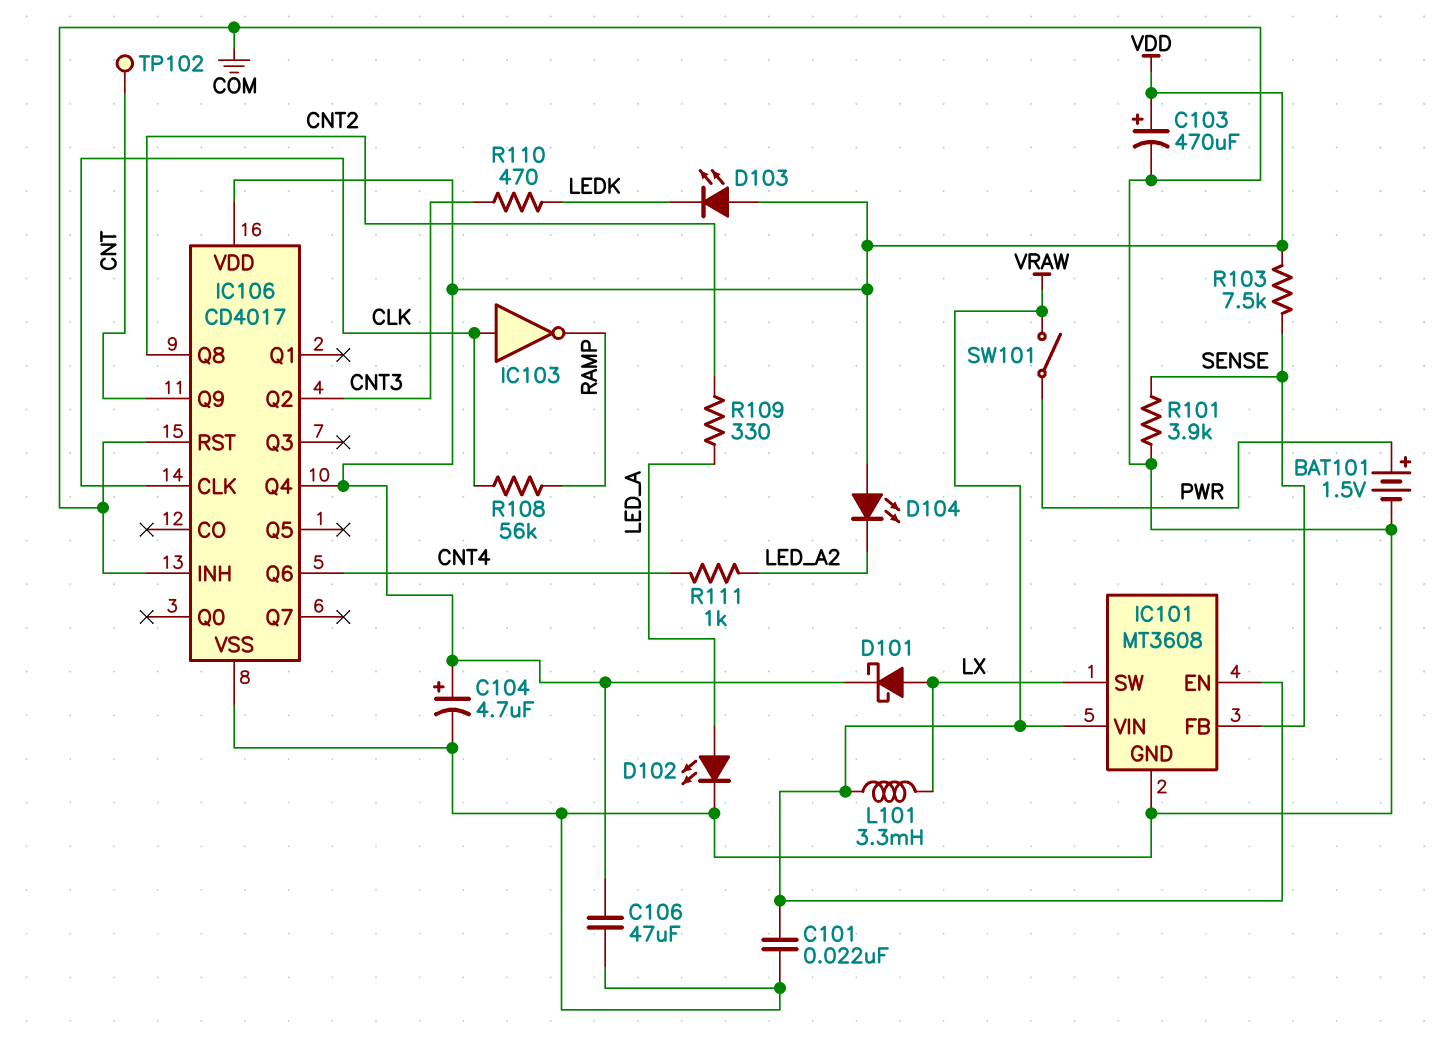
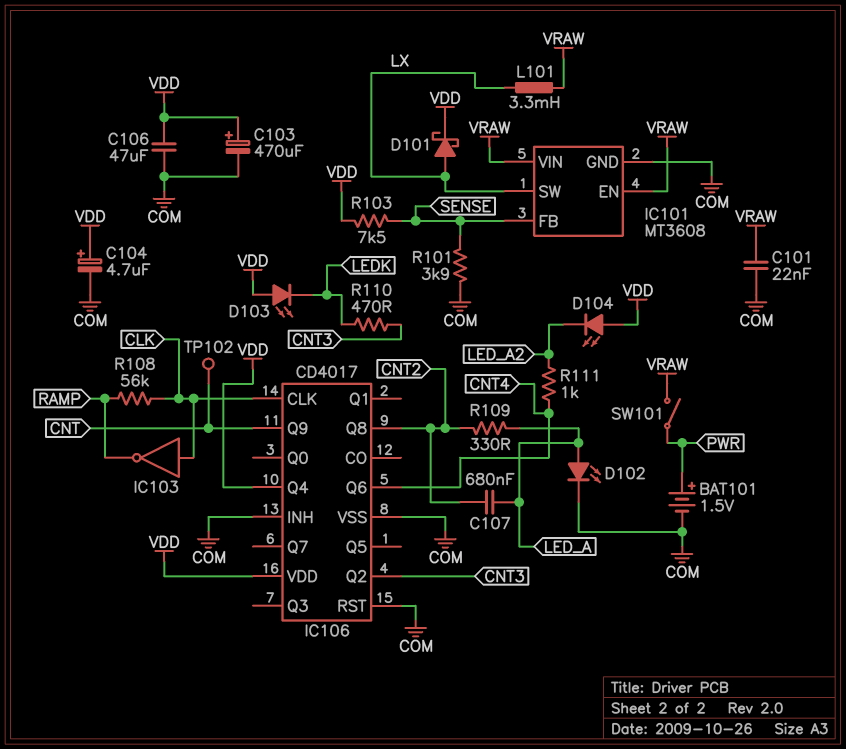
C107: none -> 680nF (CNT2, LED_A)

